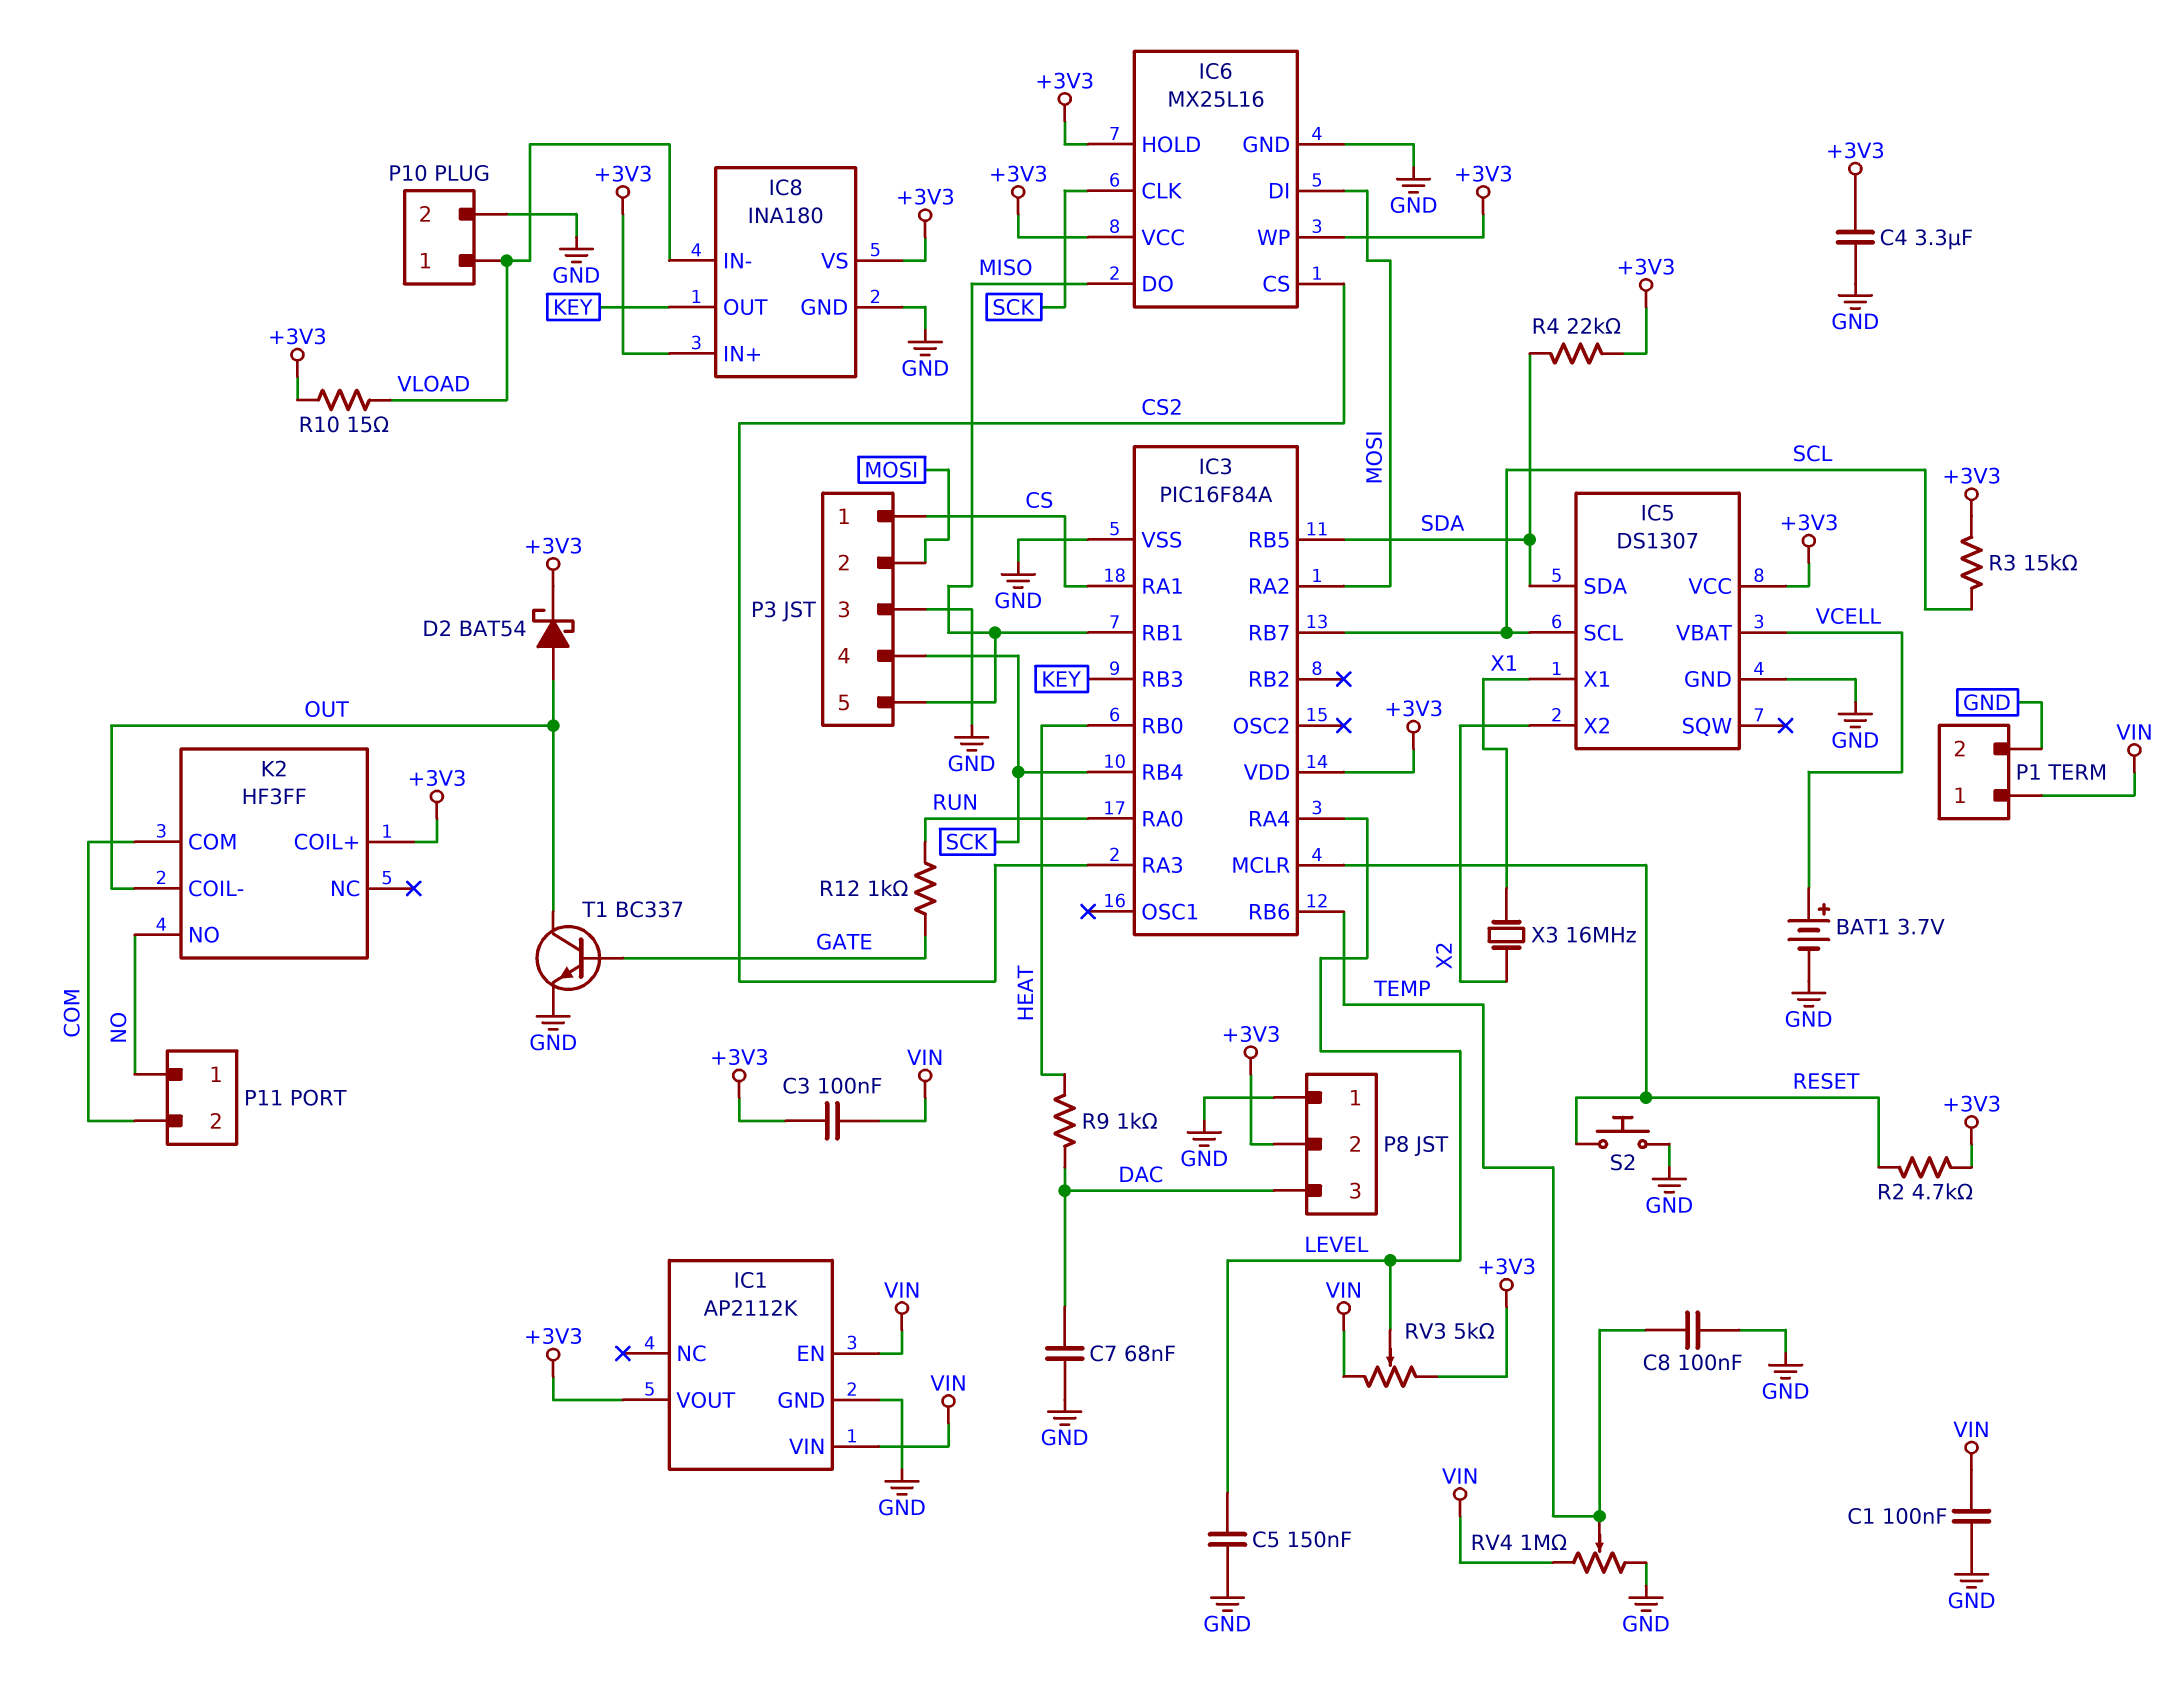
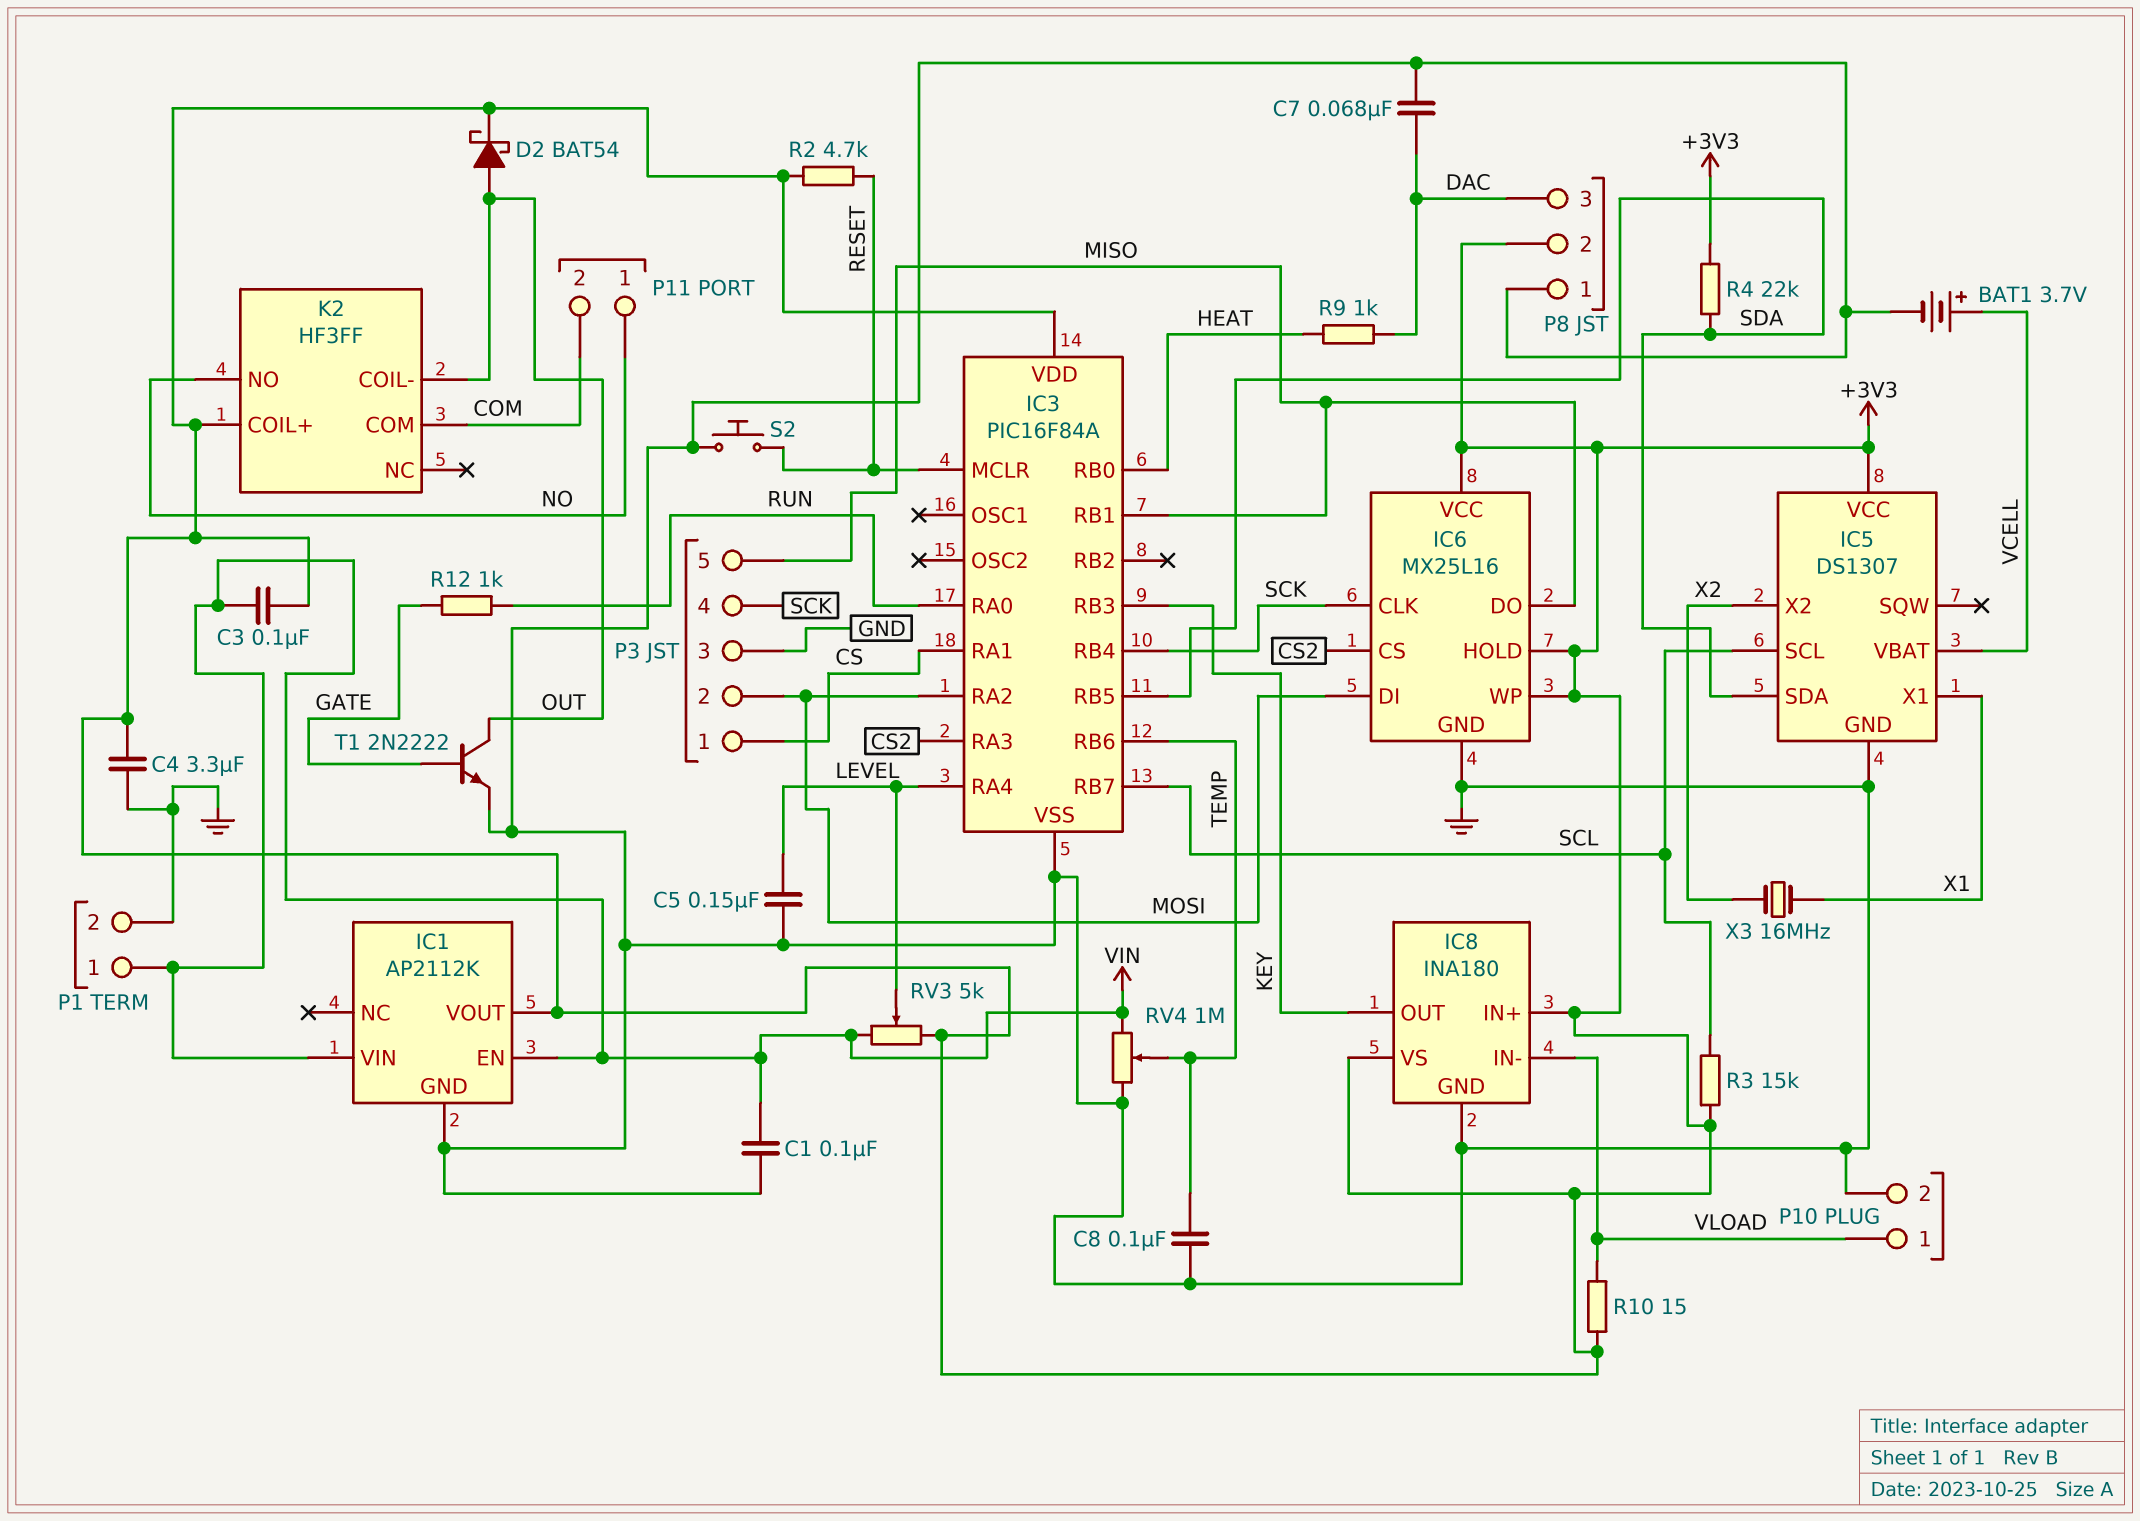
T1: NPN BC337 (B GATE, C OUT, E GND) -> NPN 2N2222 (B GATE, C OUT, E GND)

